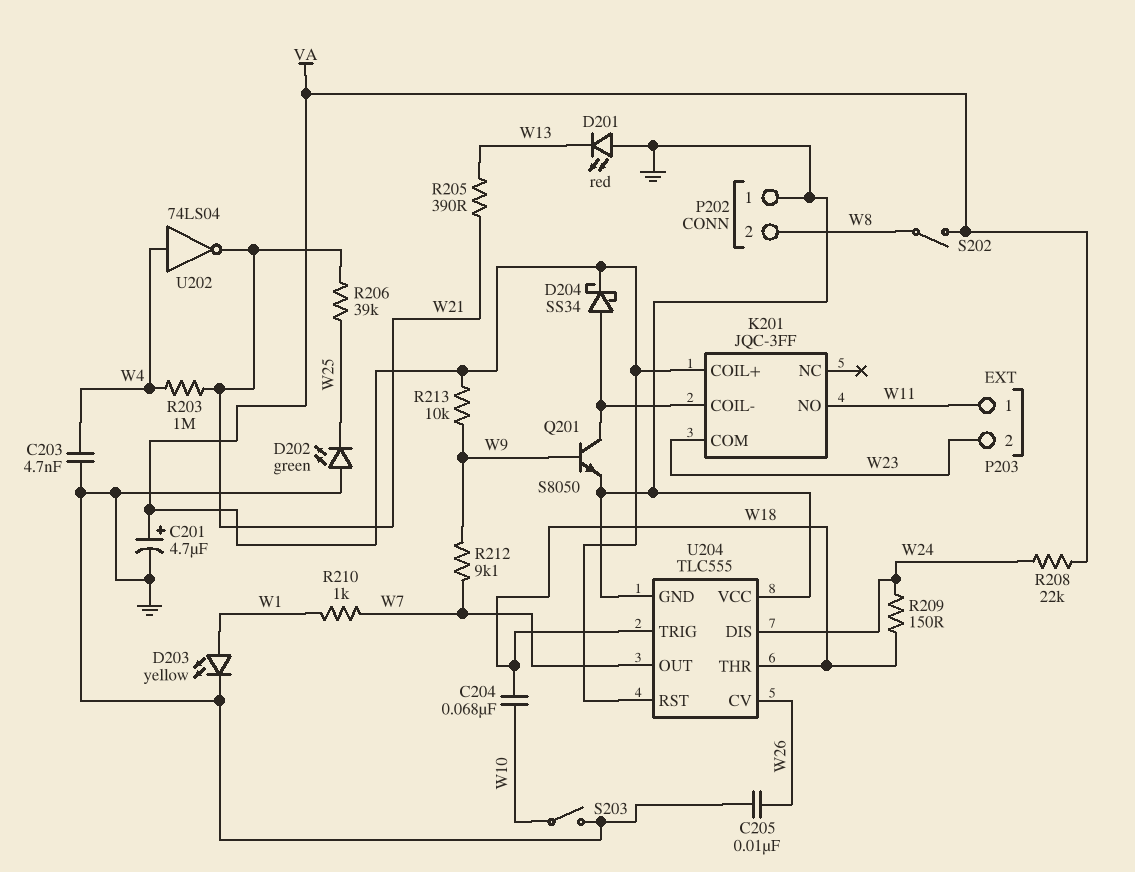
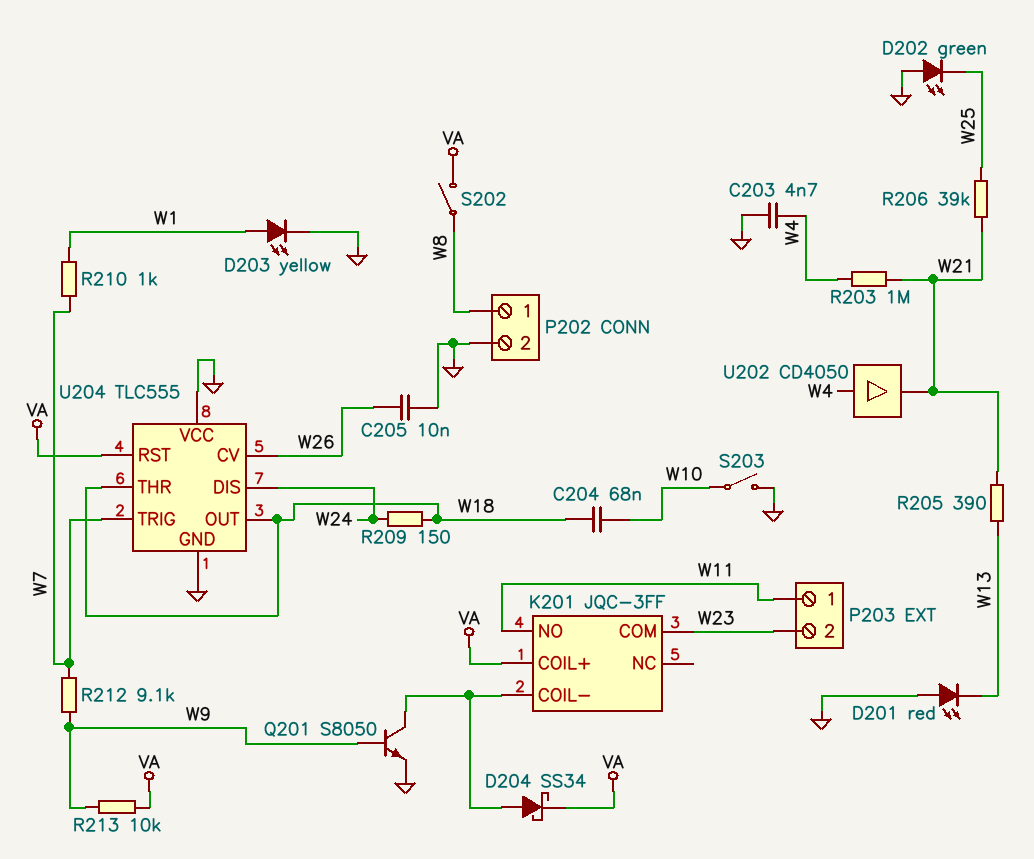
C201: 4.7uF (plus VA, minus GND) -> none
P202 pin 1: GND -> W8
P202 pin 2: W8 -> GND
R208: 22k (VA, W24) -> none
U202: NOT 74LS04 (in W4, out W21) -> buffer CD4050 (in W4, out W21)
U204 pin OUT: W7 -> W18
U204 pin TRIG: W18 -> W7

